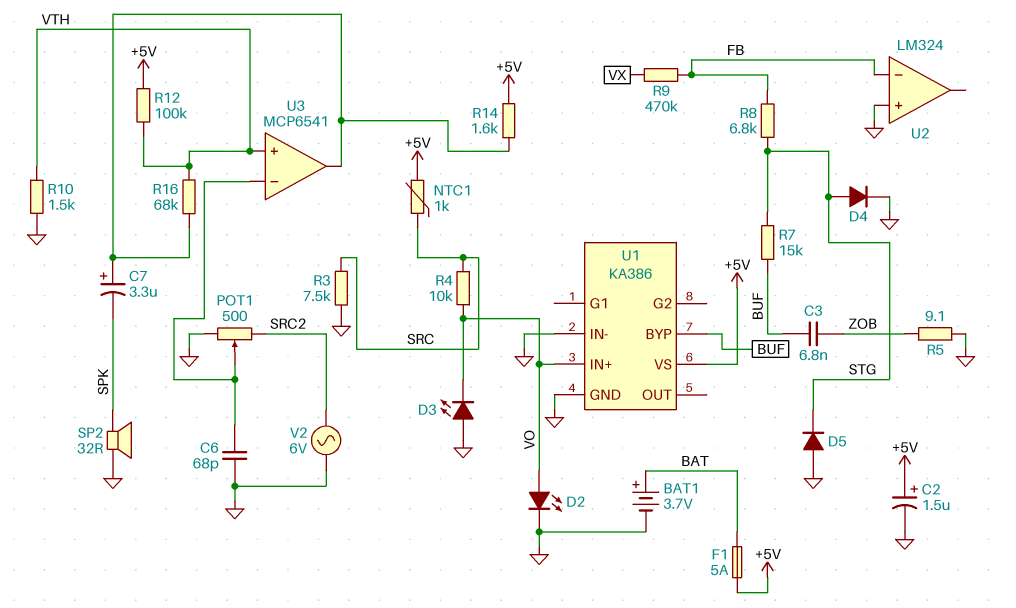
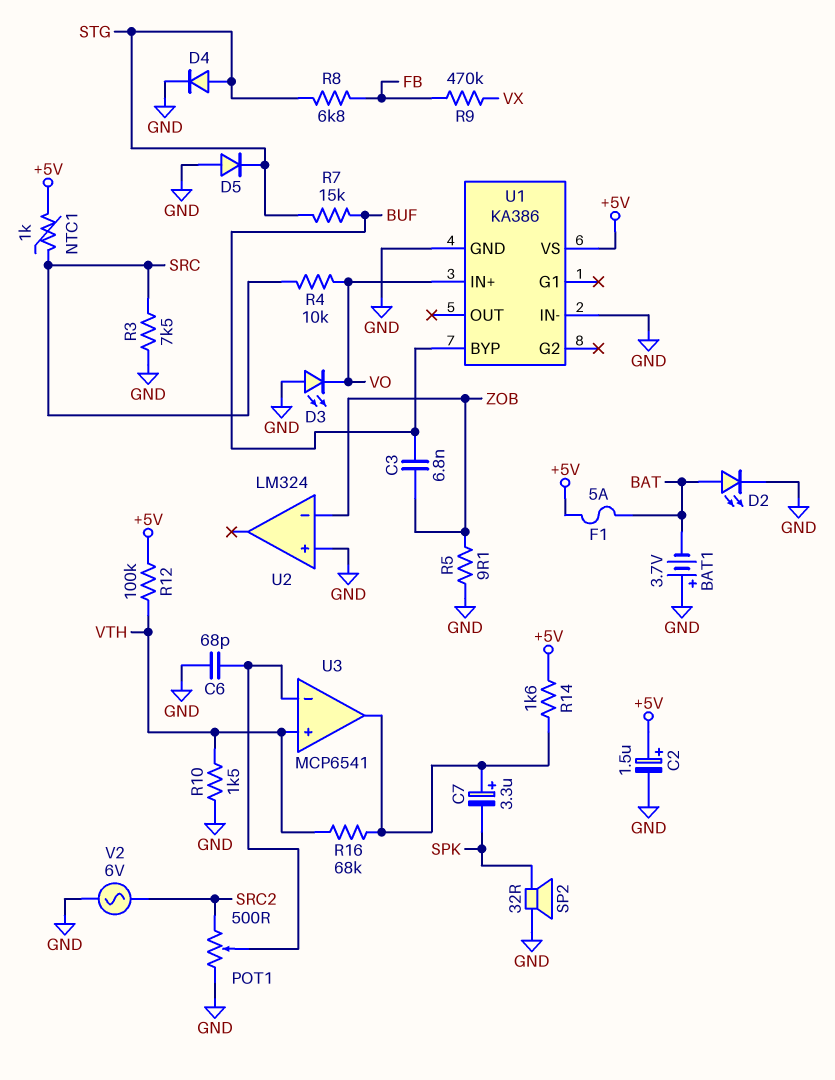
BAT1: 3.7V (plus BAT, minus GND) -> 3.7V (plus GND, minus BAT)
D2: LED (A VO, K GND) -> LED (A BAT, K GND)
U2 pin in-: FB -> ZOB

